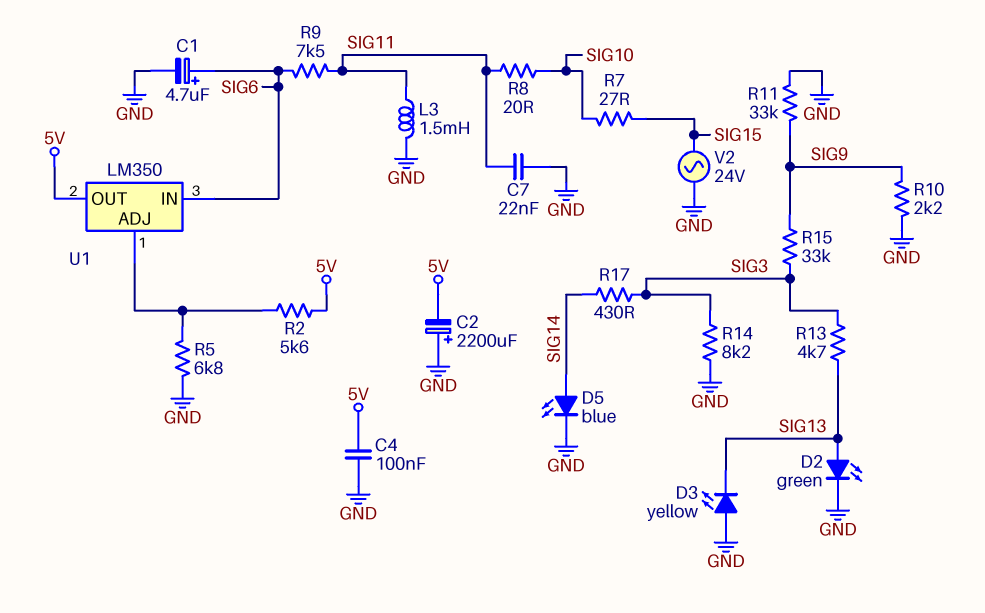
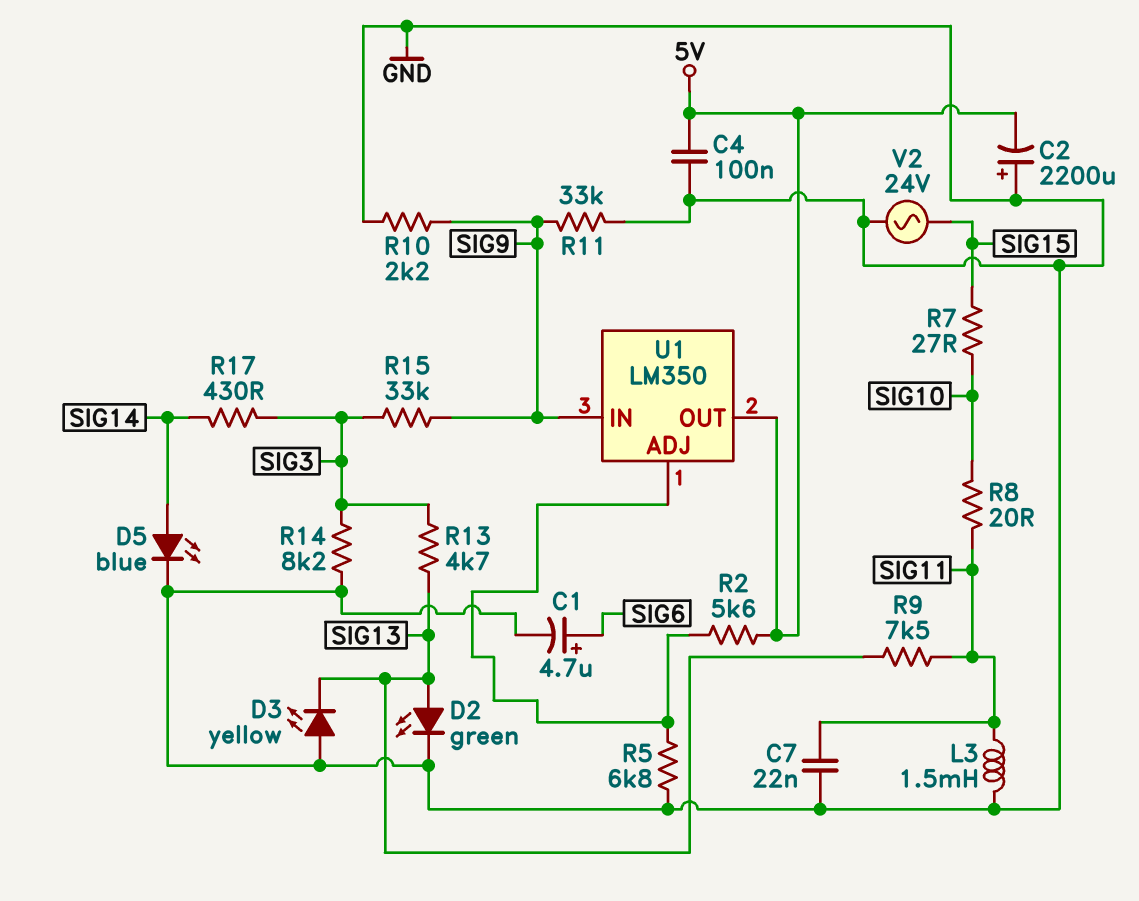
R9: 7.5k (SIG6, SIG11) -> 7.5k (SIG11, SIG13)
U1 pin IN: SIG6 -> SIG9

